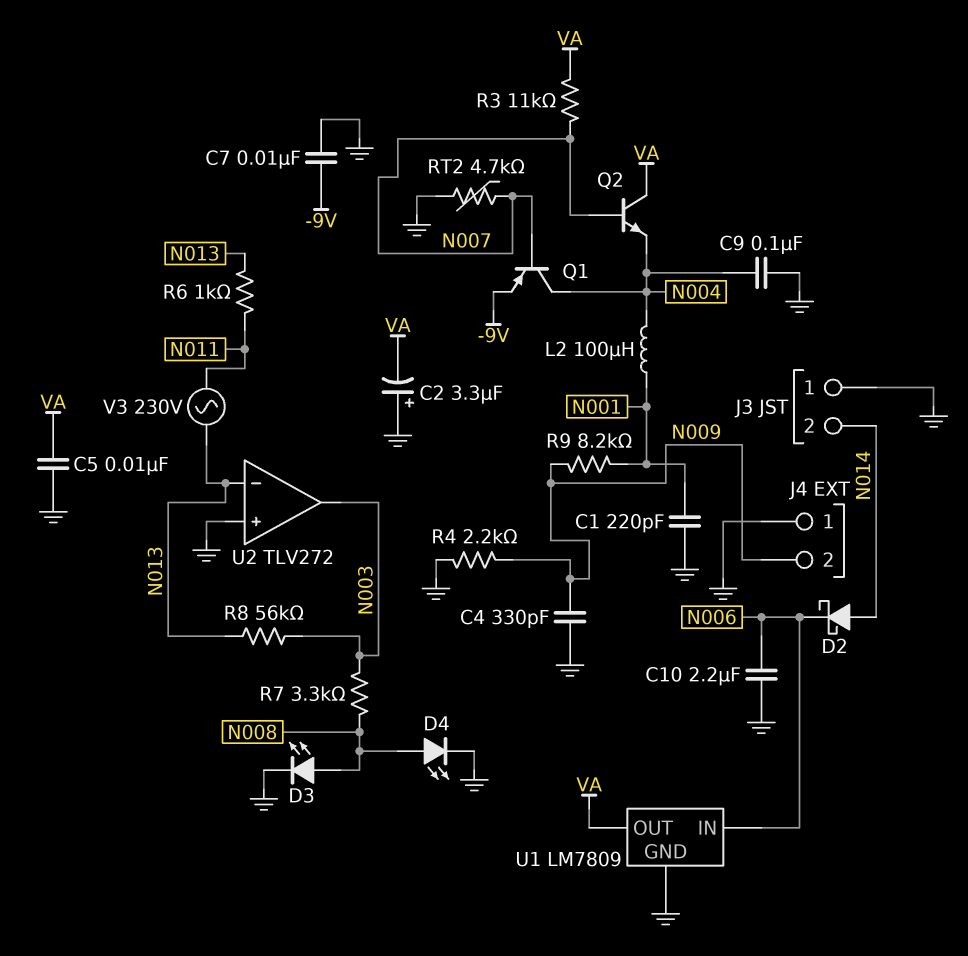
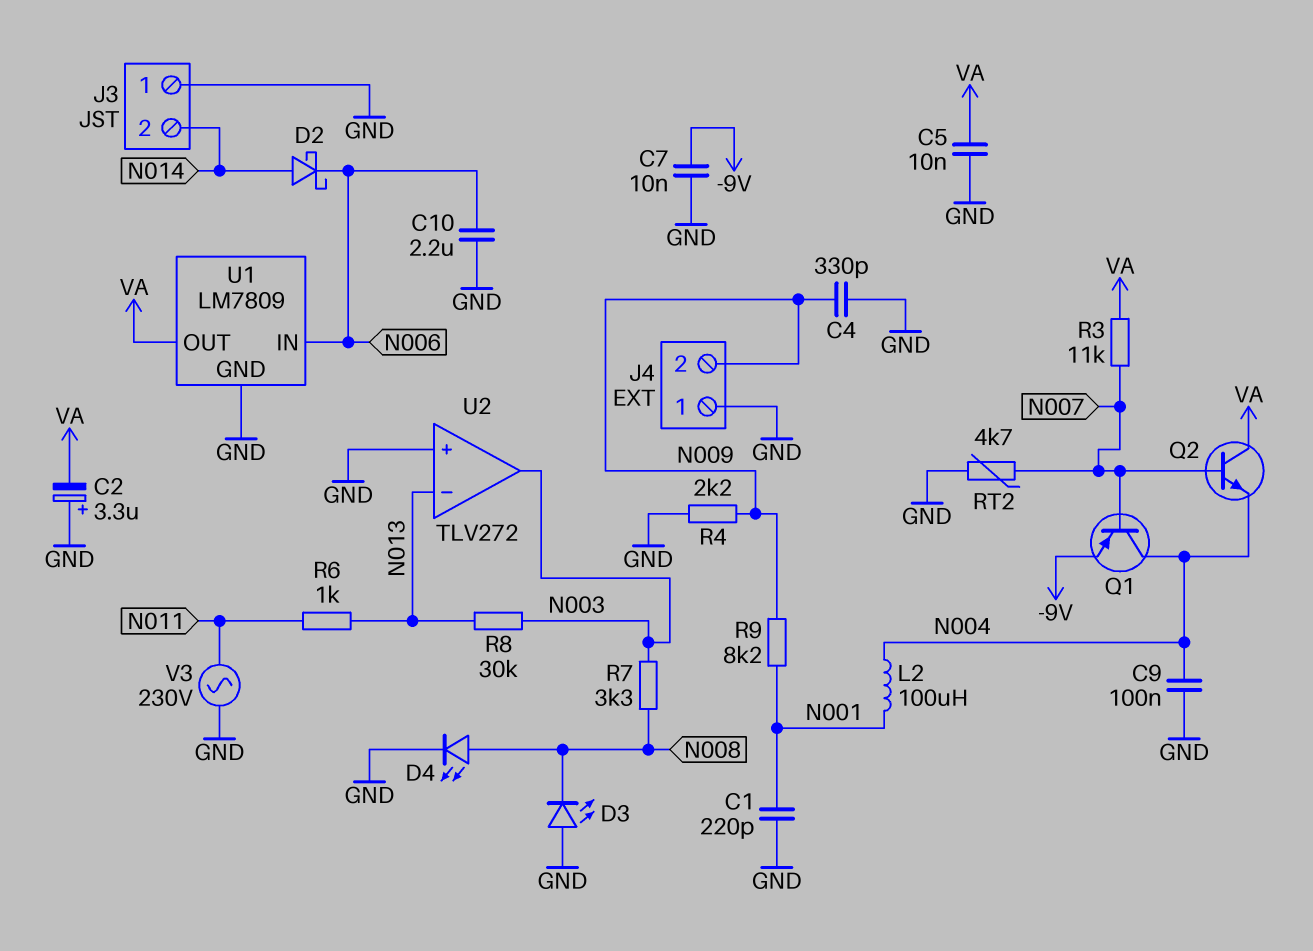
D3: LED (A N008, K GND) -> LED (A GND, K N008)
R8: 56k (N003, N013) -> 30k (N003, N013)
V3: AC 230V (N011, N013) -> AC 230V (GND, N011)

